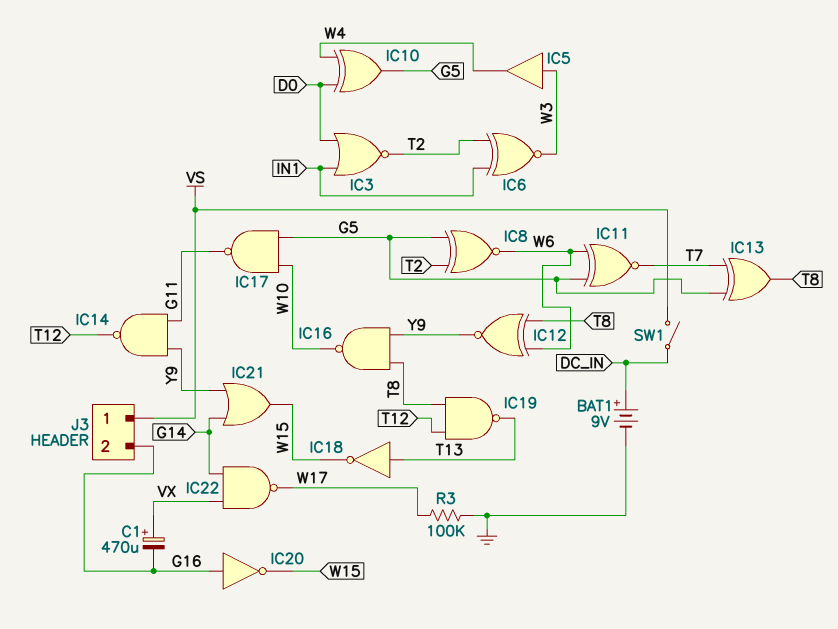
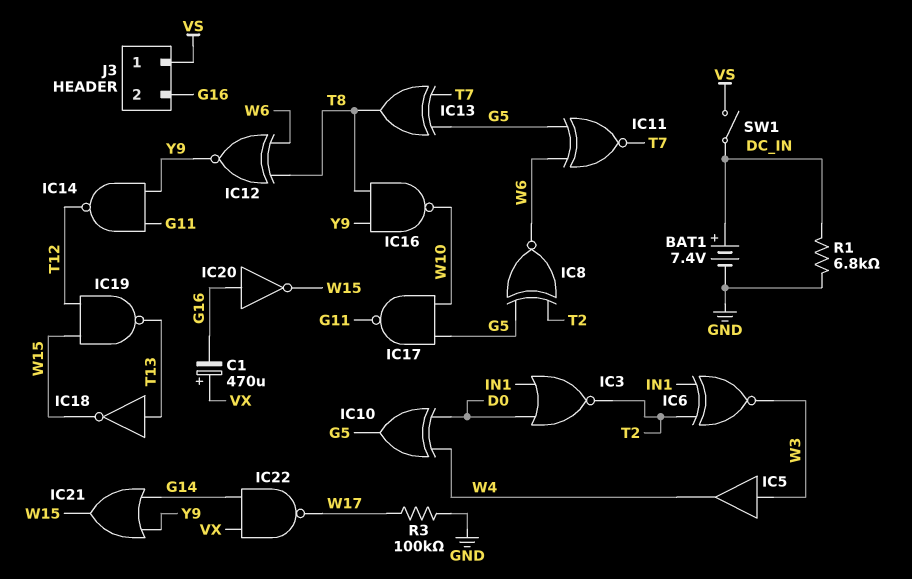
BAT1: 9V (plus DC_IN, minus GND) -> 7.4V (plus DC_IN, minus GND)
IC19: NAND (in T8, in T12, out T13) -> NAND (in T12, in W15, out T13)
R1: none -> 6.8k (DC_IN, GND)

